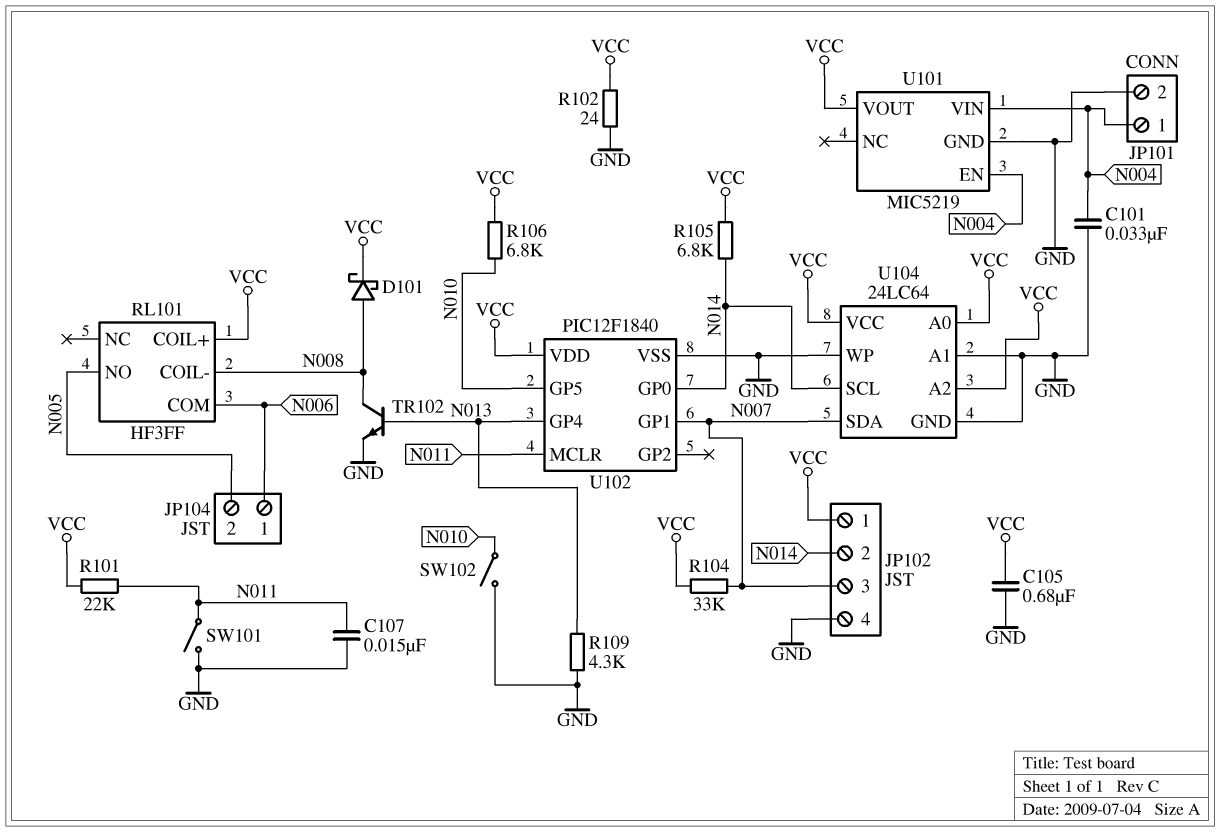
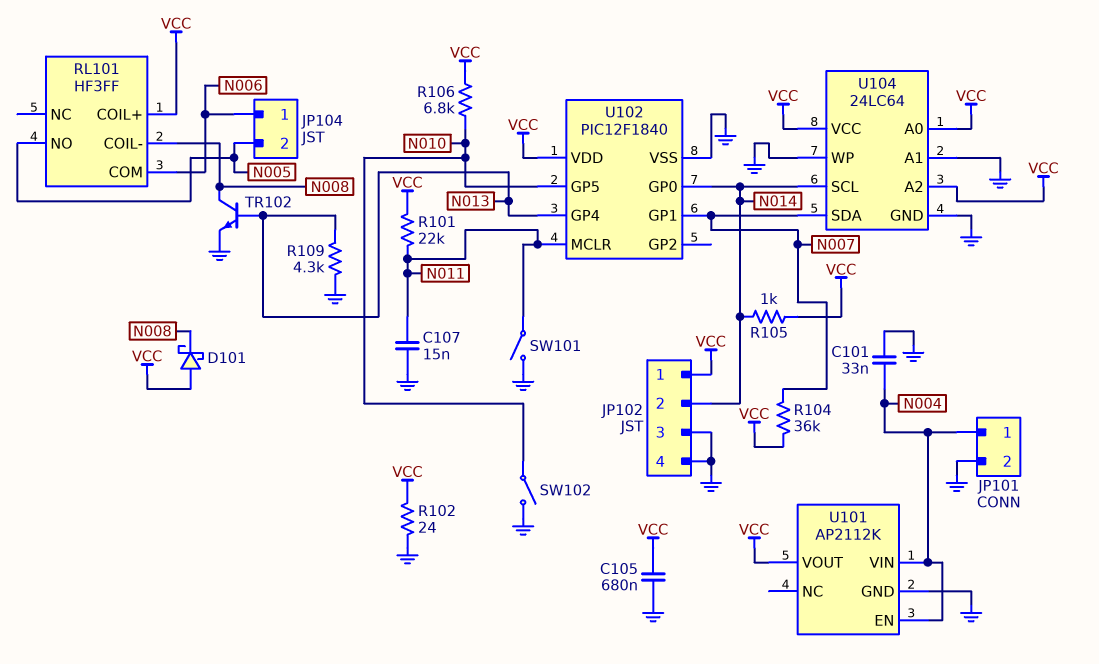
D101: schottky (A N008, K VCC) -> schottky (A VCC, K N008)
JP102 pin 3: N007 -> GND
R104: 33k (N007, VCC) -> 36k (N007, VCC)
R105: 6.8k (N014, VCC) -> 1k (N014, VCC)
U101: MIC5219 -> AP2112K

